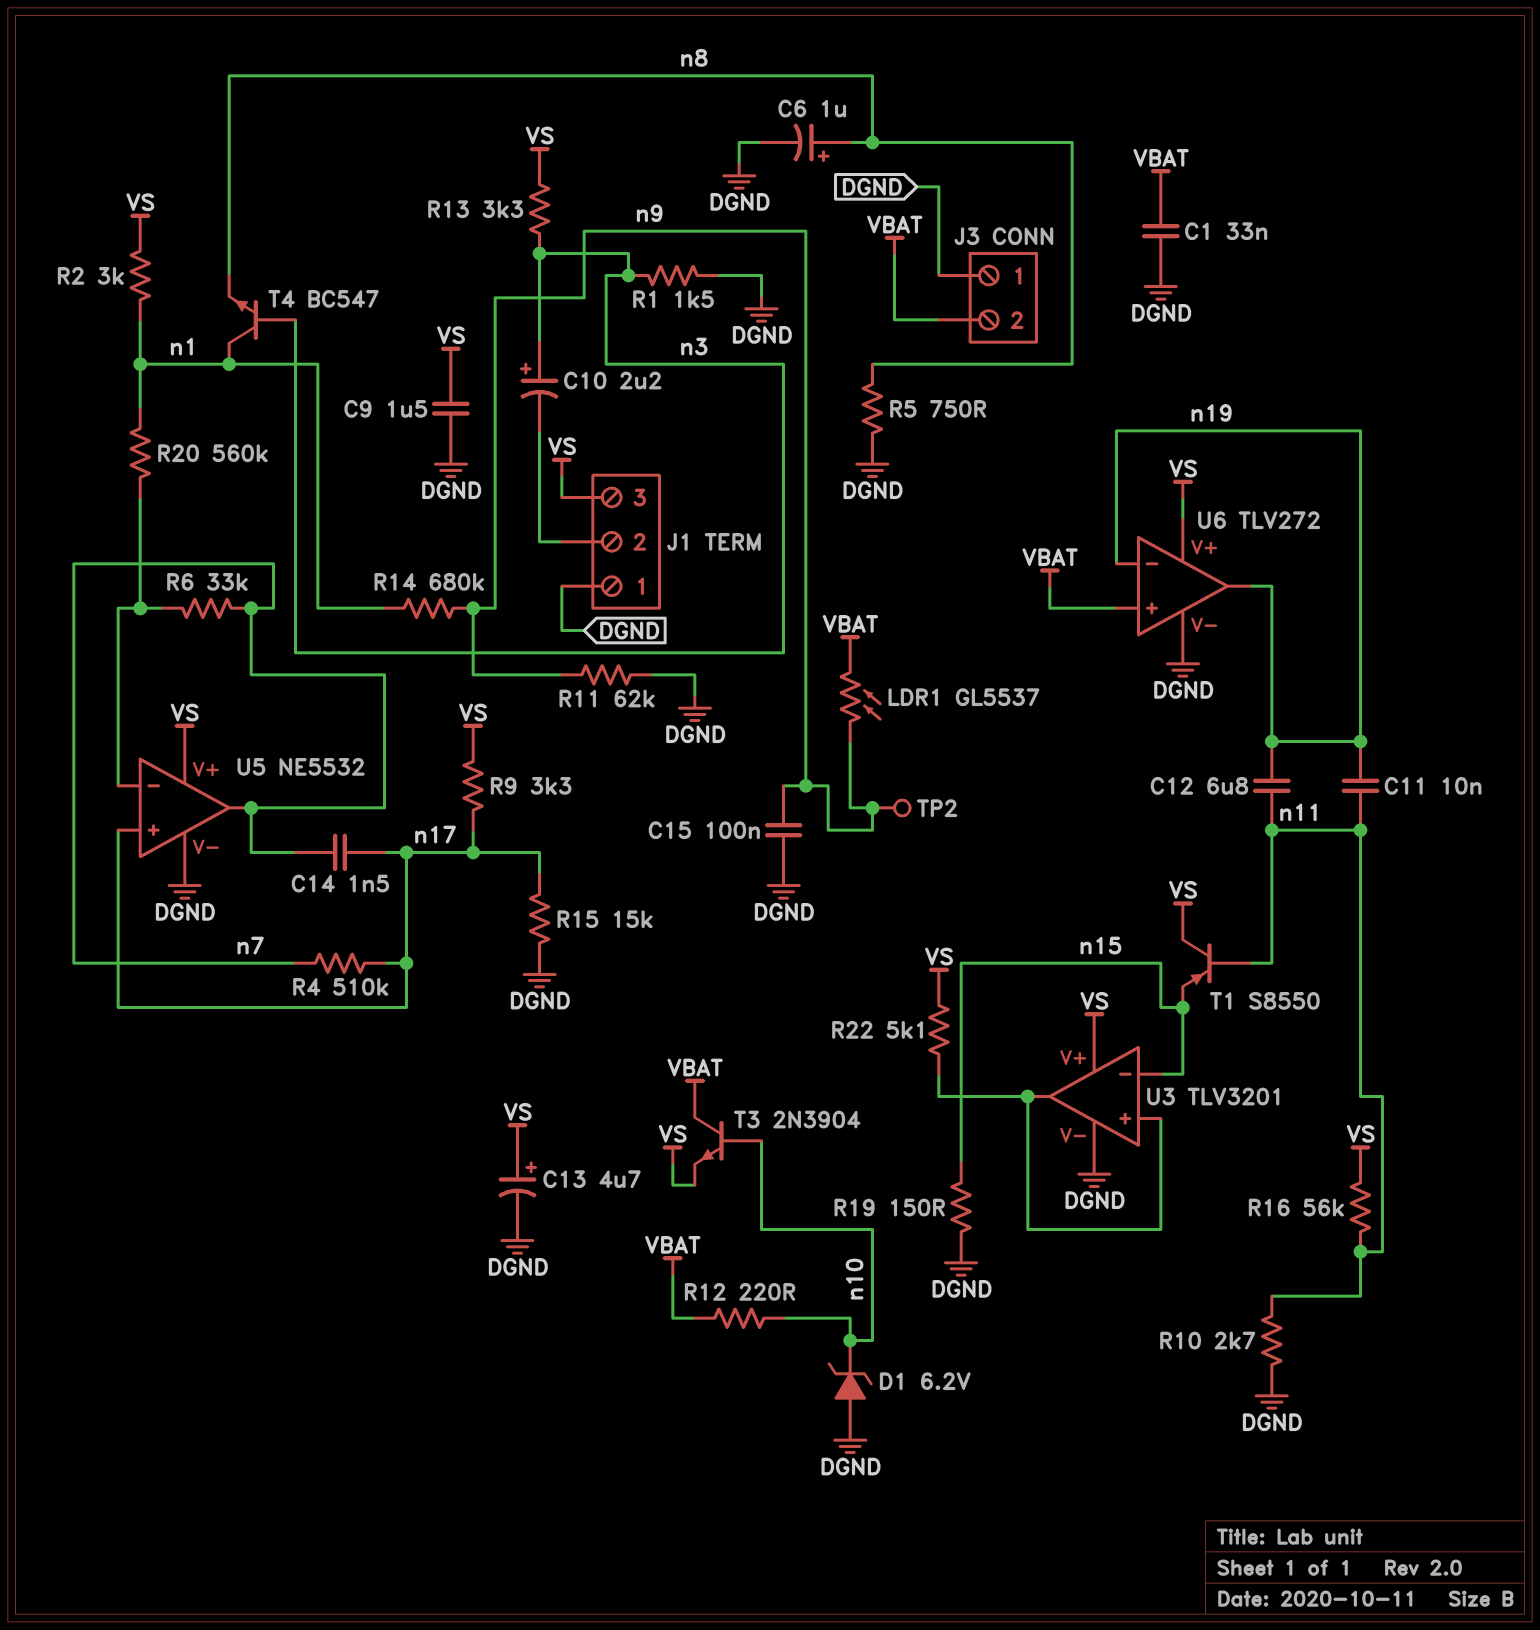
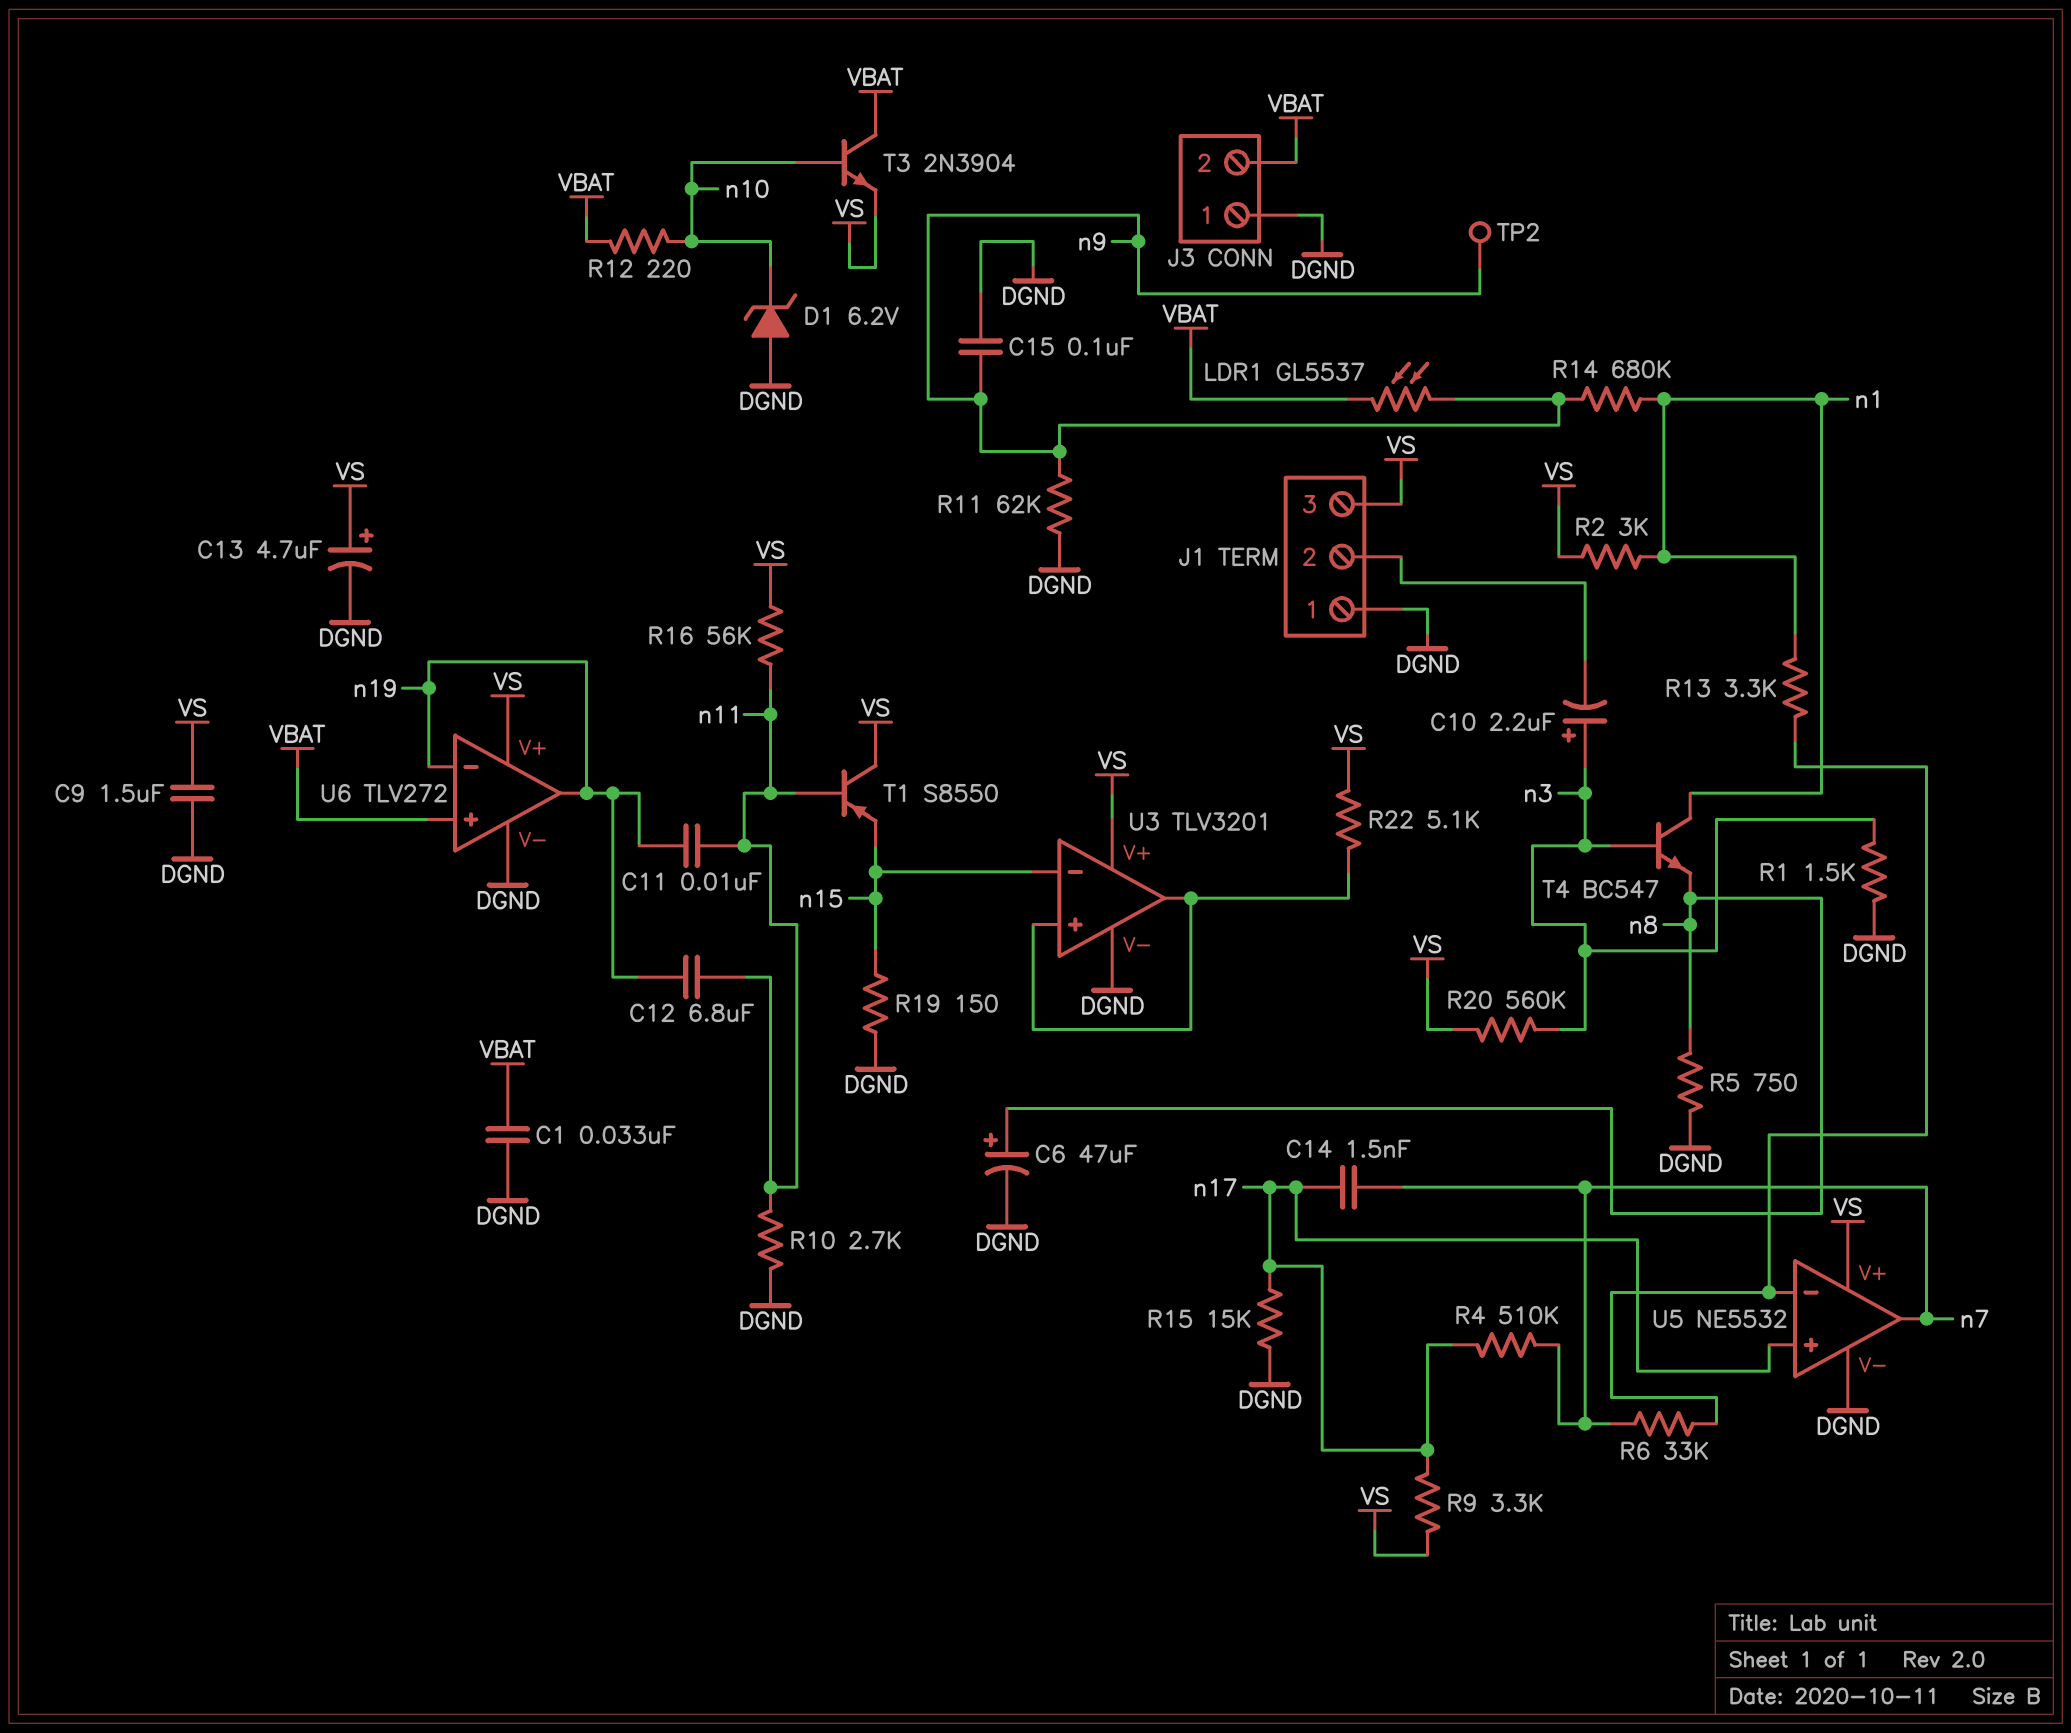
C6: 1uF (plus n8, minus DGND) -> 47uF (plus n8, minus DGND)
R13: 3.3k (VS, n3) -> 3.3k (U5/in-, n1)
R20: 560k (U5/in-, n1) -> 560k (VS, n3)

